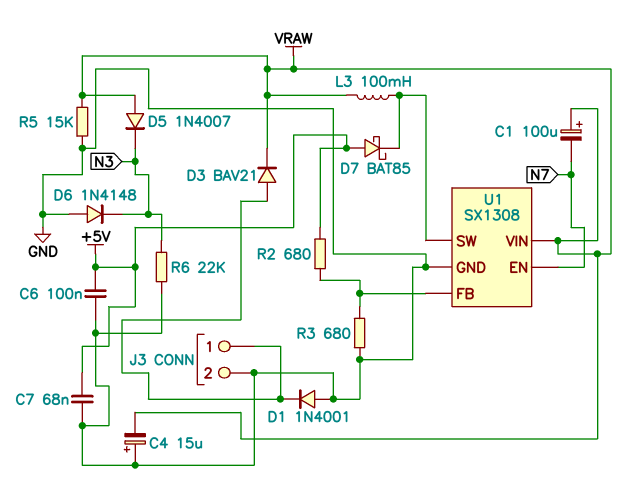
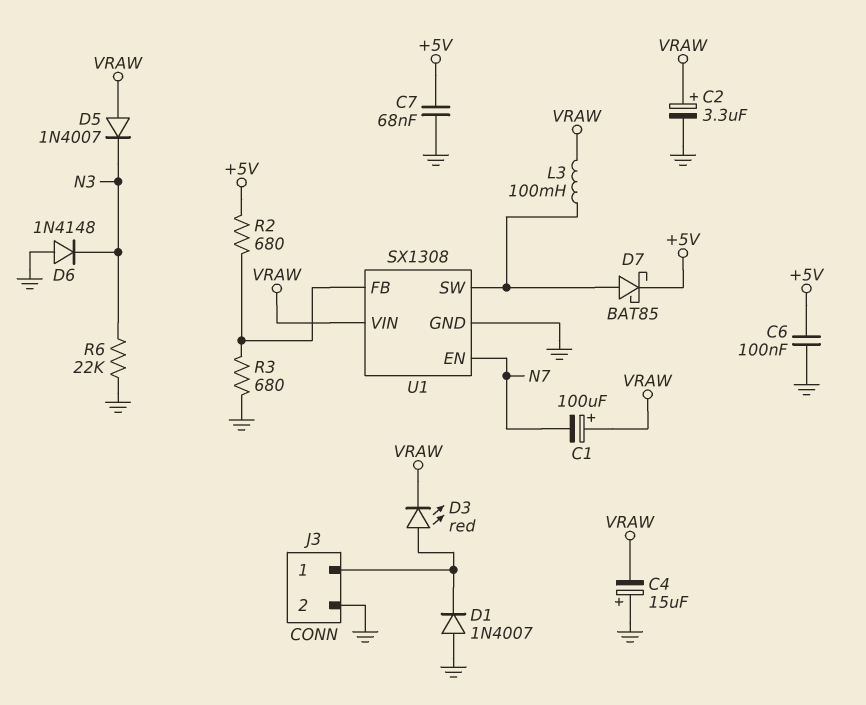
C2: none -> 3.3uF (plus VRAW, minus GND)
D1: diode 1N4001 (A GND, K J3/1) -> diode 1N4007 (A GND, K J3/1)
D3: diode BAV21 (A J3/1, K VRAW) -> LED red (A J3/1, K VRAW)
D7: schottky BAT85 (A +5V, K U1/SW) -> schottky BAT85 (A U1/SW, K +5V)
R5: 15k (GND, VRAW) -> none

